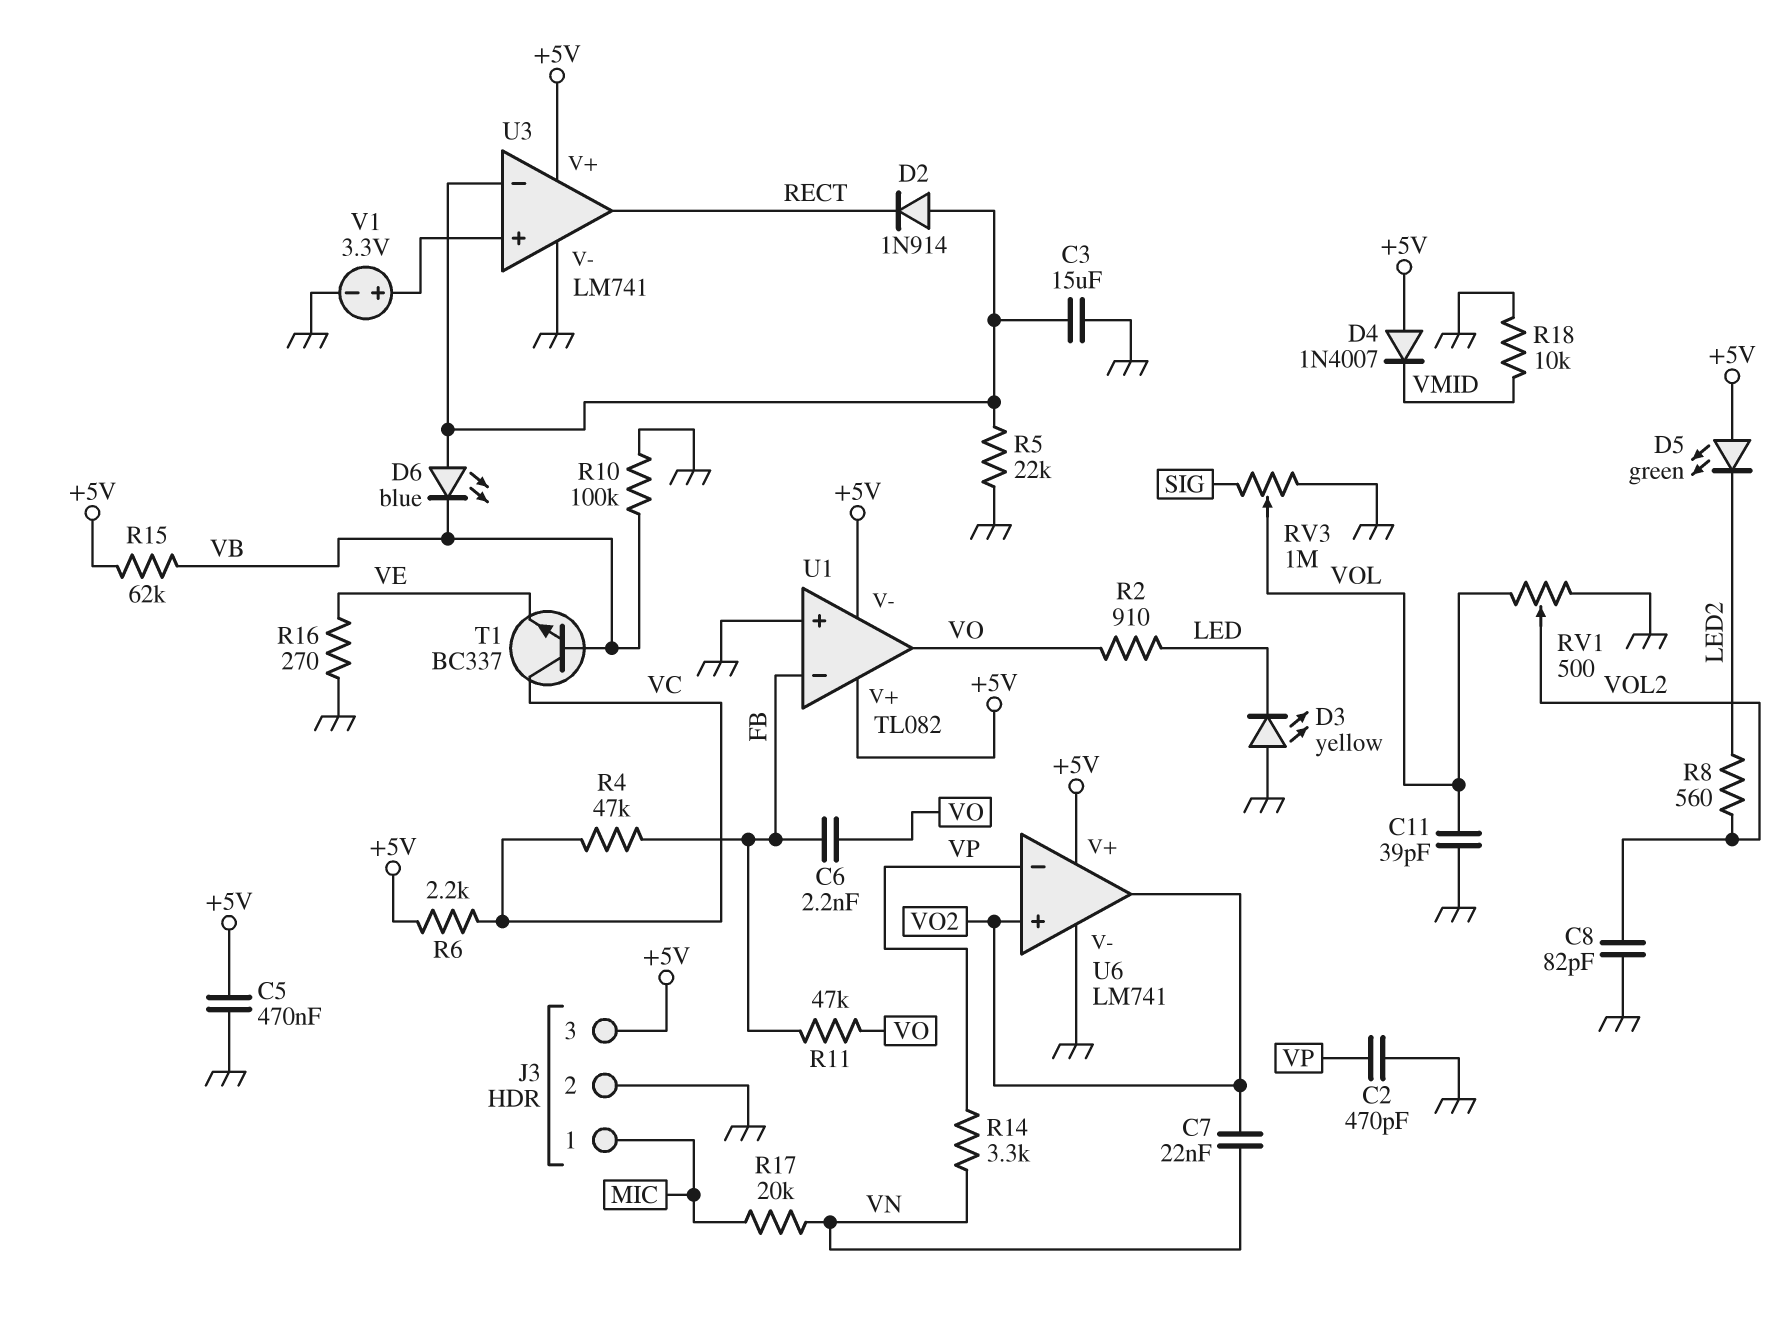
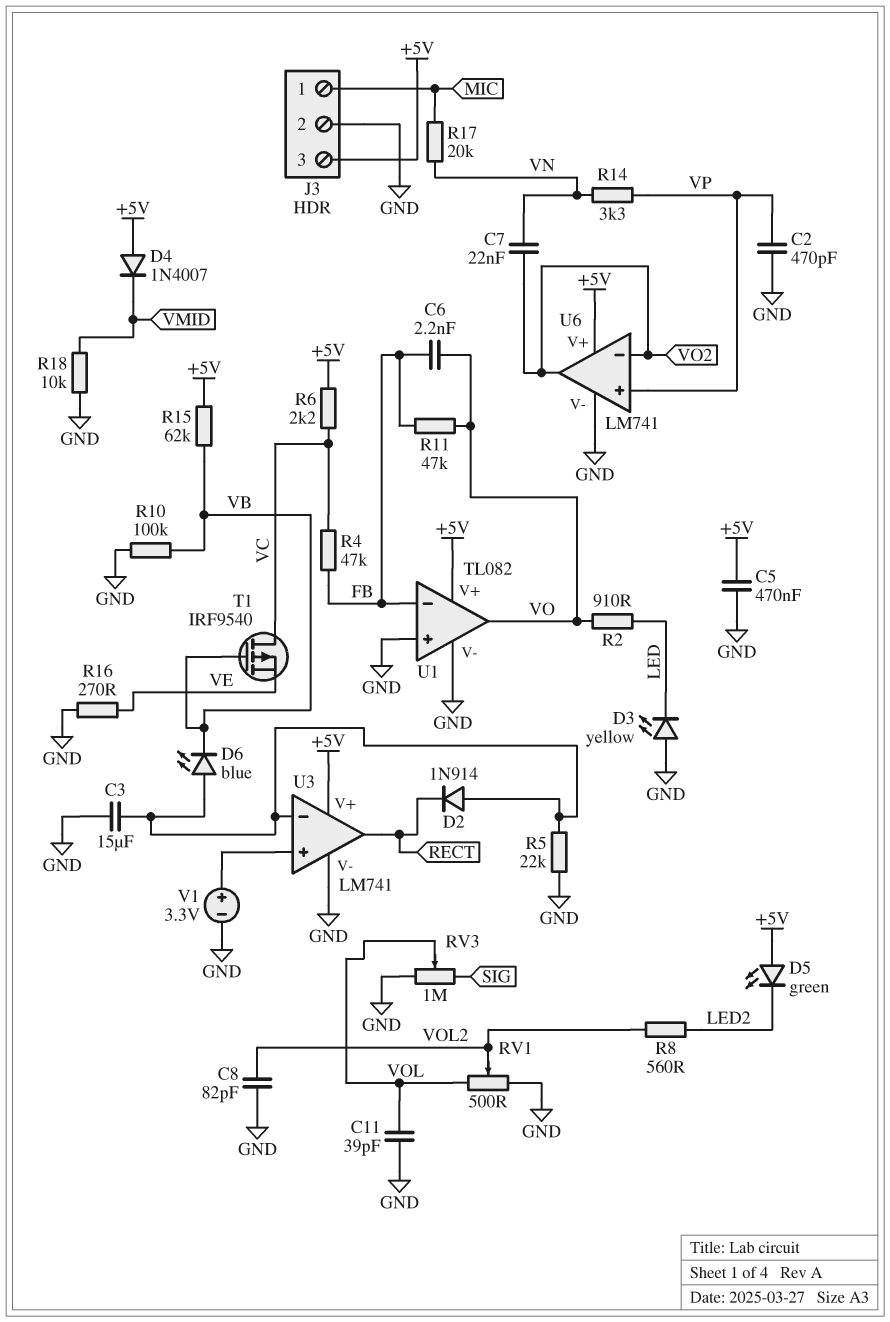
T1: NPN BC337 (B VB, C VC, E VE) -> PMOS IRF9540 (G VB, D VC, S VE)
U1 pin V-: +5V -> GND
U6 pin in+: VO2 -> VP
U6 pin in-: VP -> VO2

